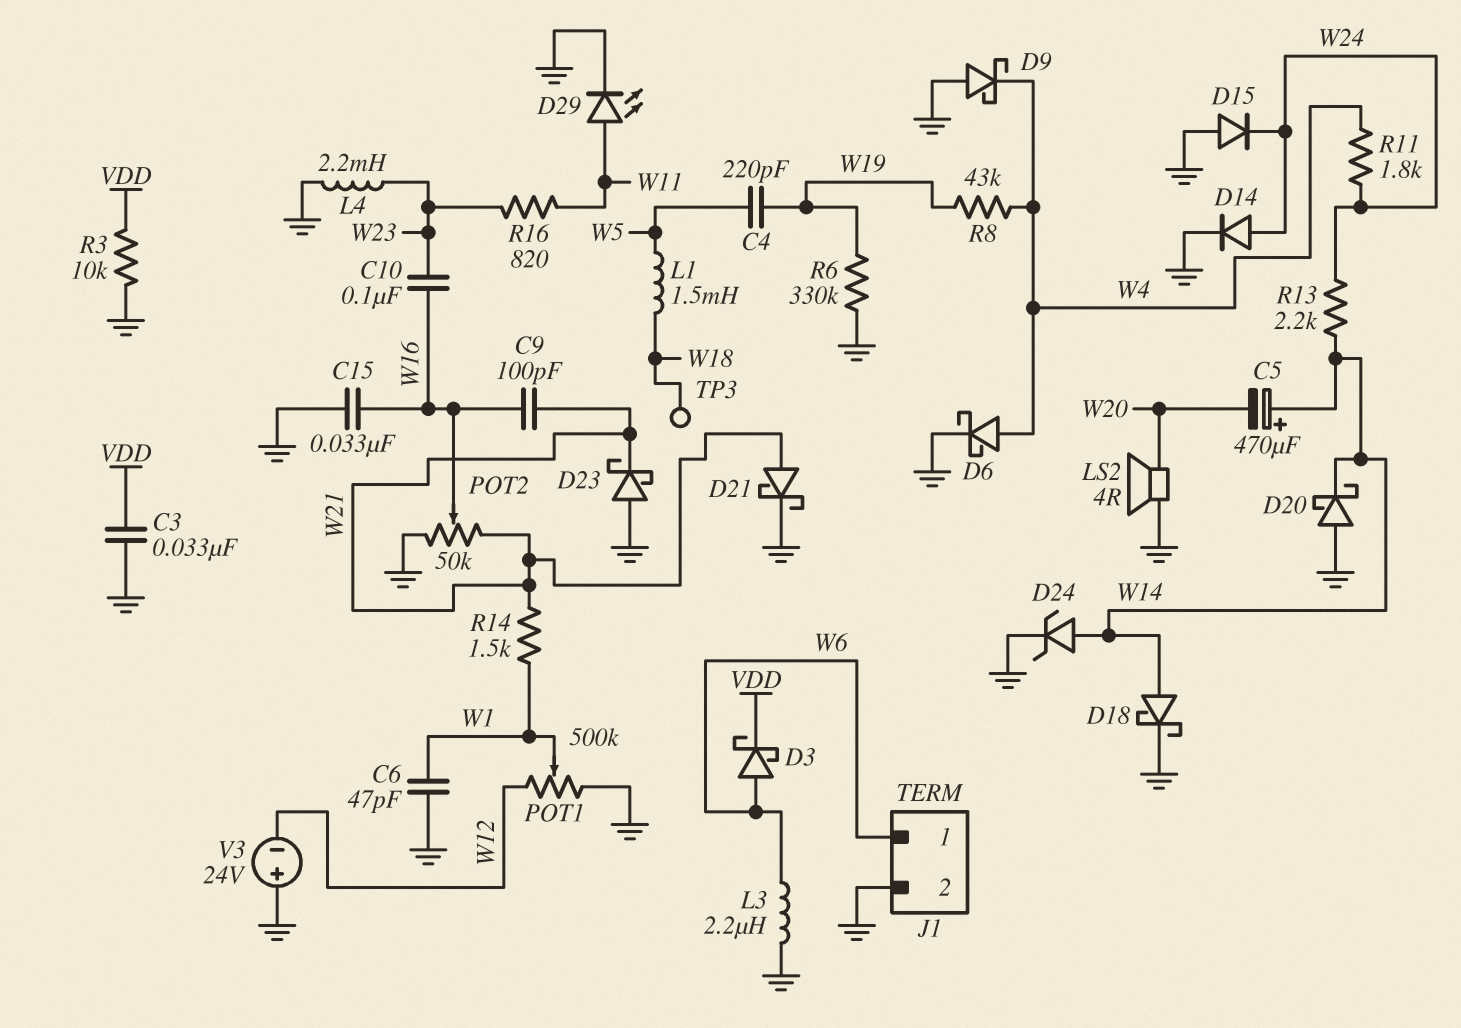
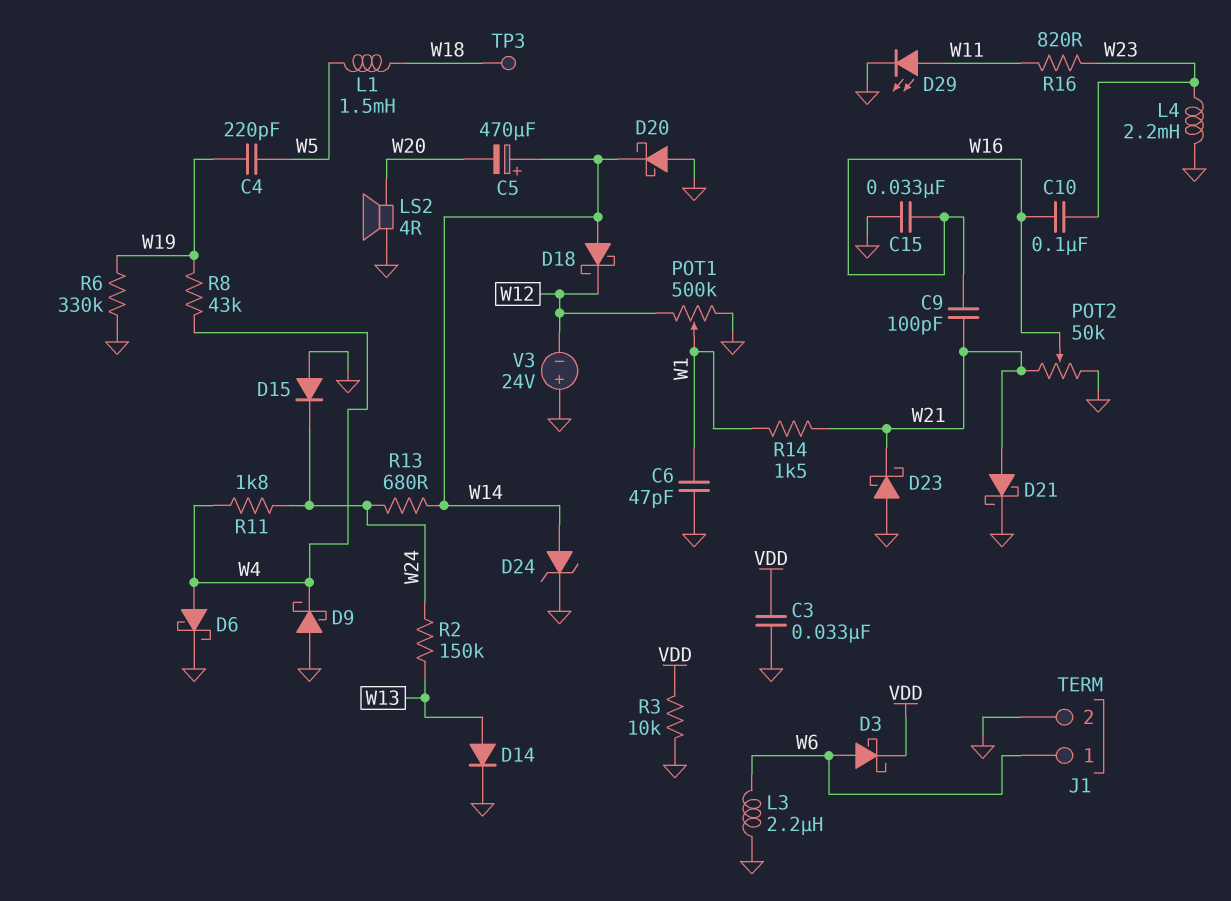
D14: diode (A W24, K GND) -> diode (A W13, K GND)
D18: schottky (A W14, K GND) -> schottky (A W14, K W12)
R2: none -> 150k (W13, W24)
R13: 2.2k (W14, W24) -> 680 (W14, W24)

